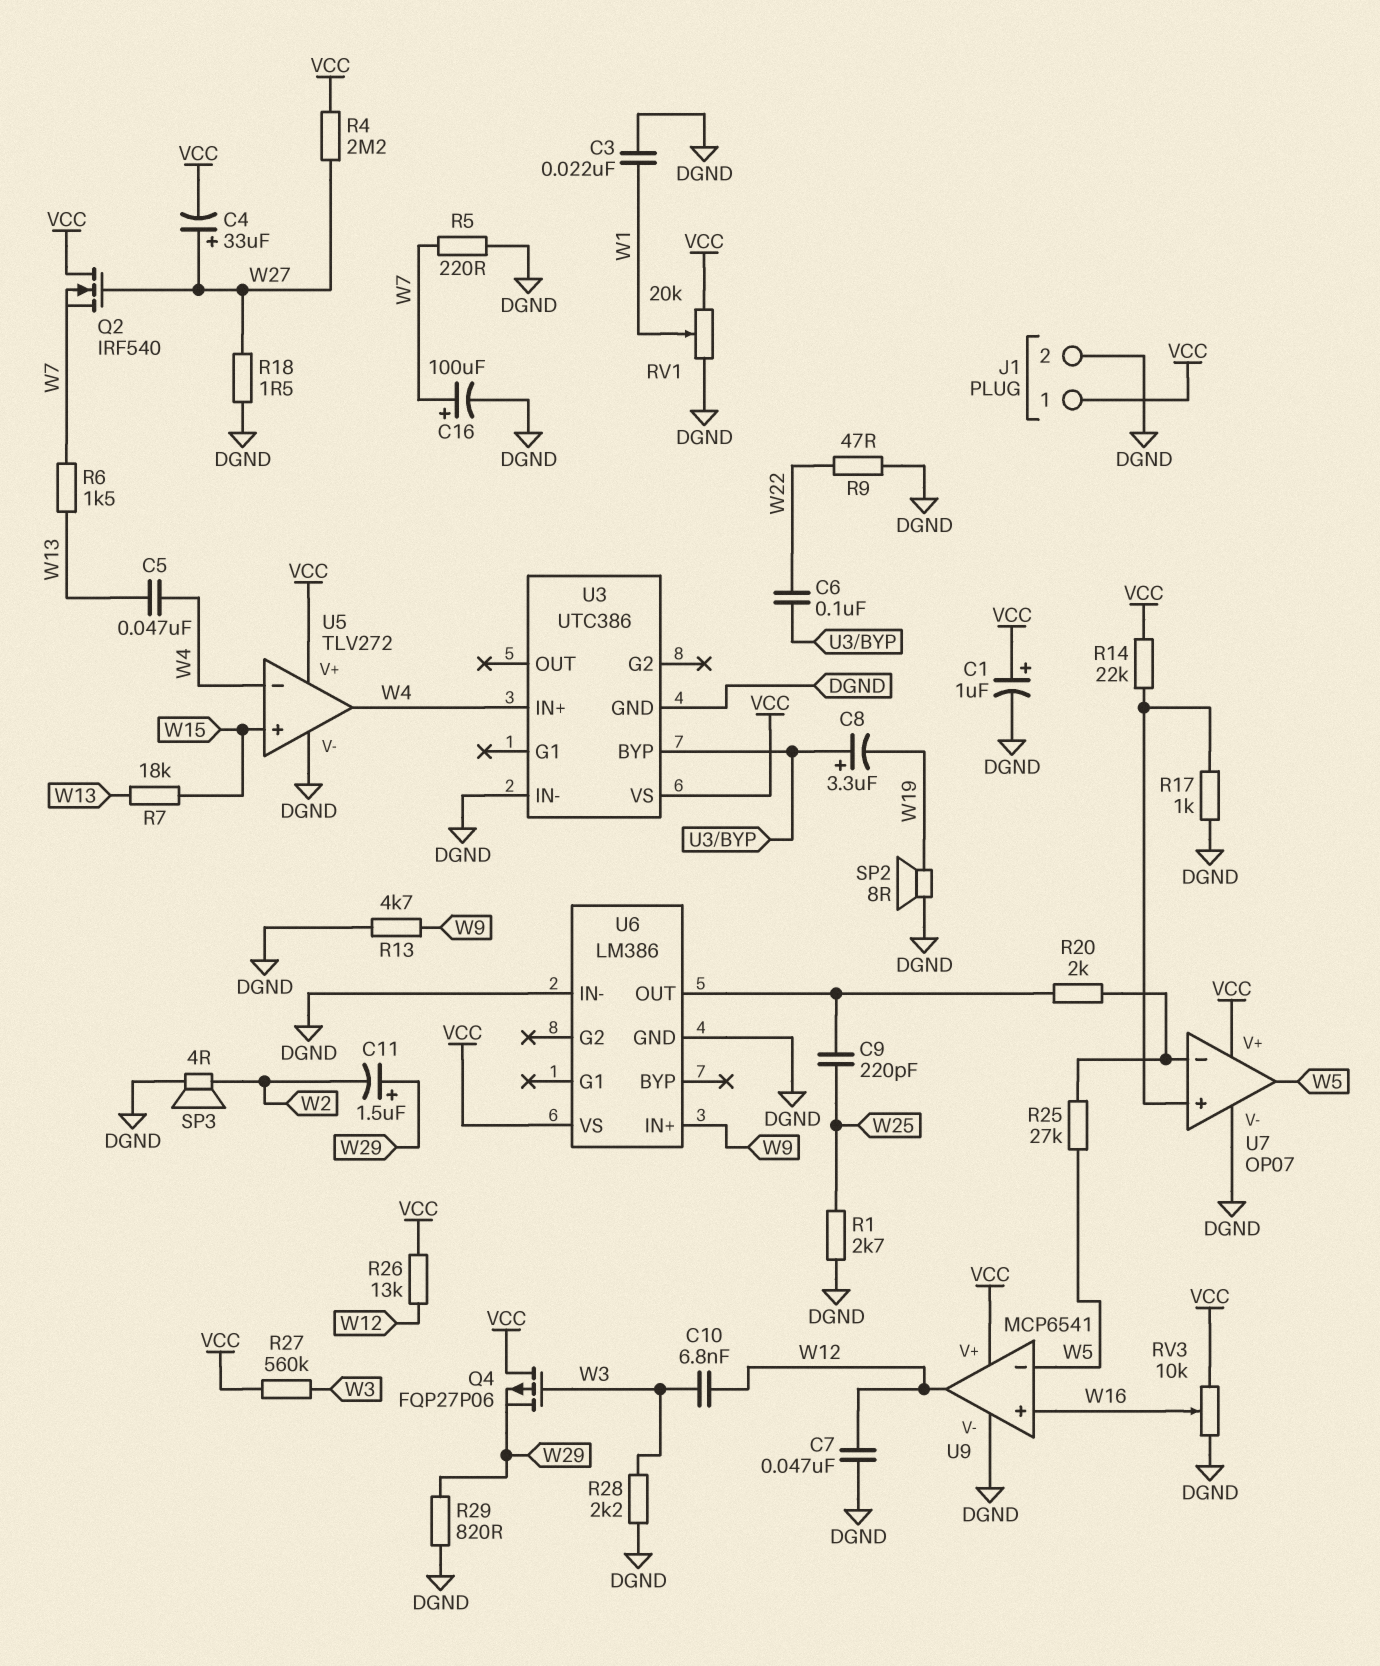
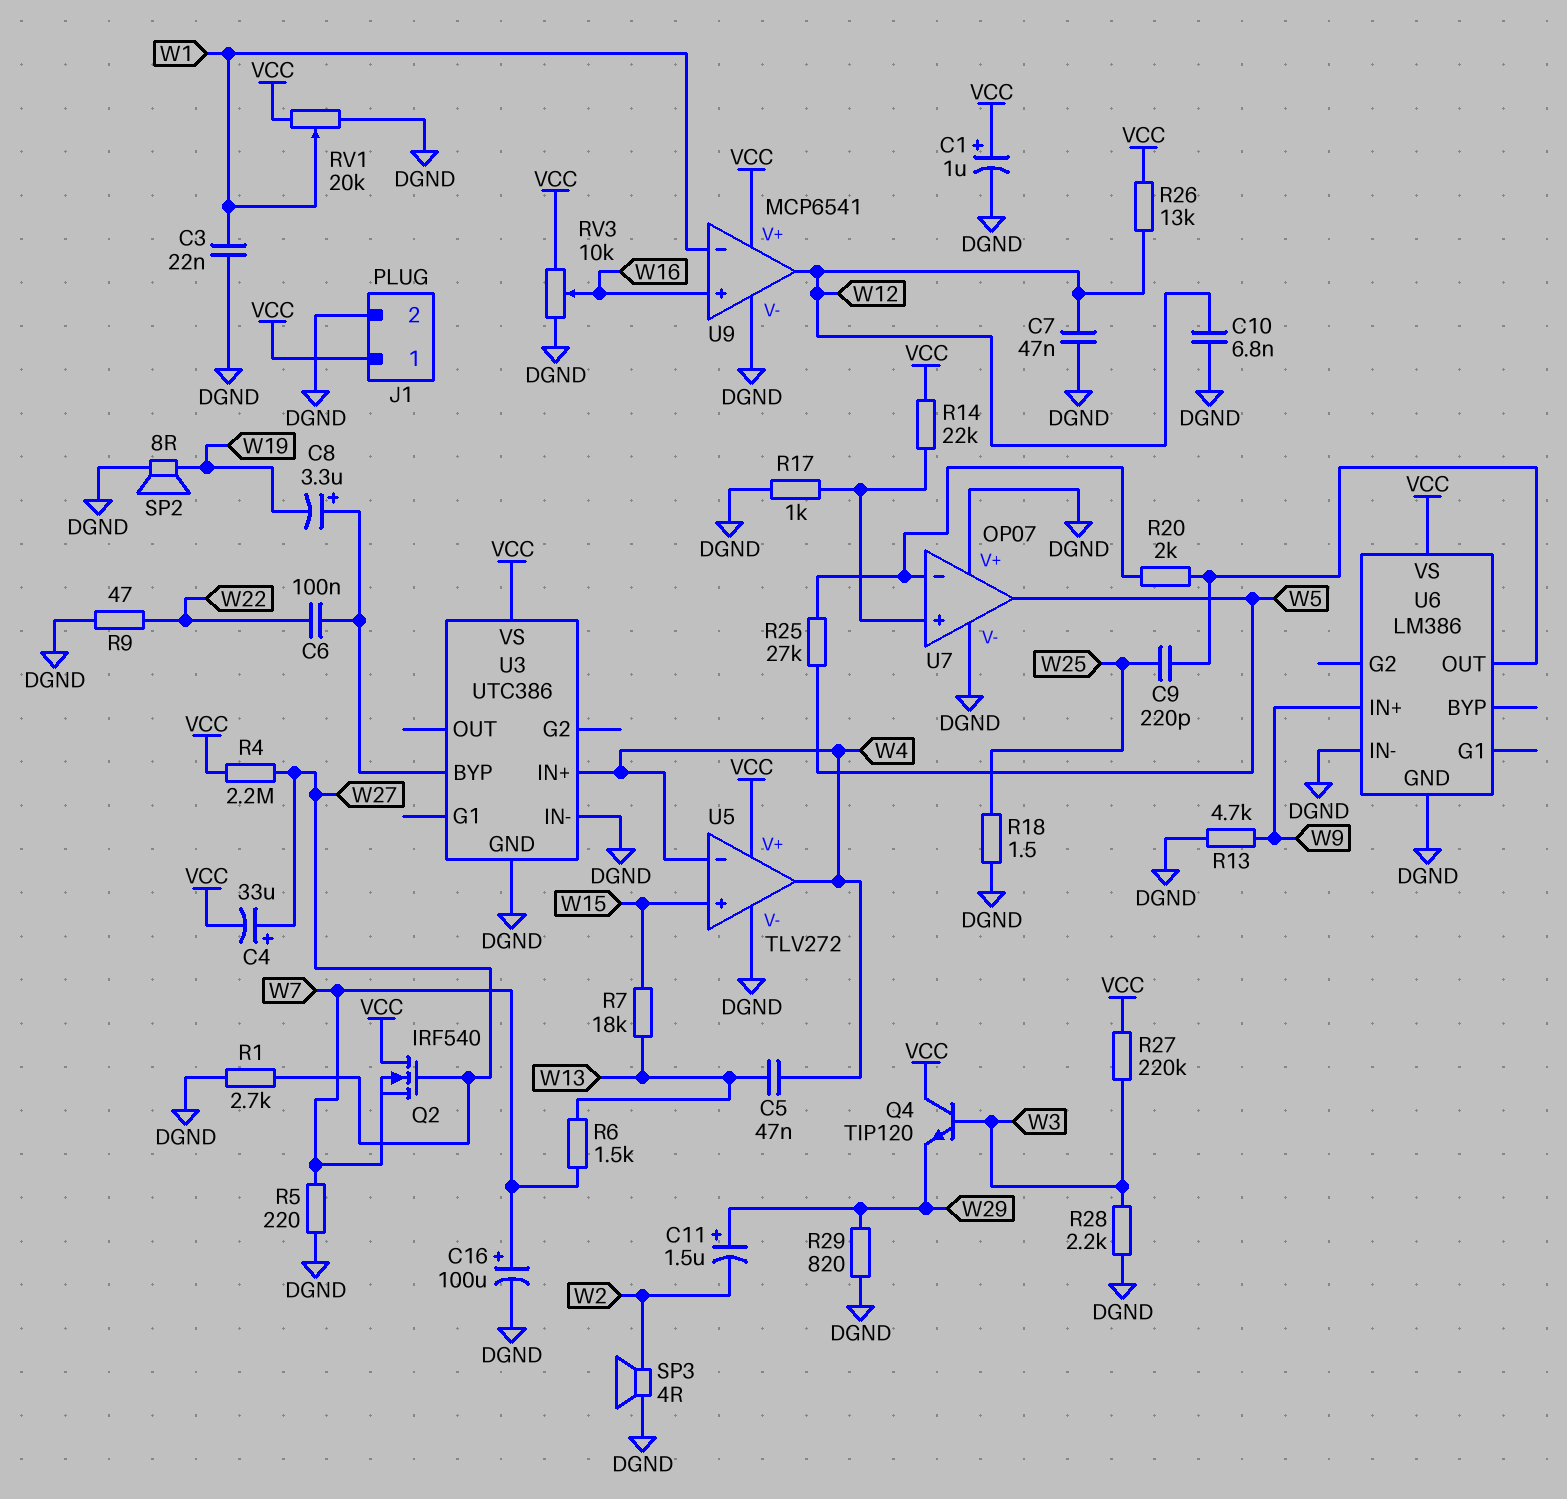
C10: 6.8nF (W3, W12) -> 6.8nF (DGND, W12)
Q4: PMOS FQP27P06 (G W3, D VCC, S W29) -> NPN TIP120 (B W3, C VCC, E W29)
R1: 2.7k (DGND, W25) -> 2.7k (DGND, W27)
R18: 1.5 (DGND, W27) -> 1.5 (DGND, W25)
R27: 560k (VCC, W3) -> 220k (VCC, W3)
U7 pin V+: VCC -> DGND
U9 pin in-: W5 -> W1

